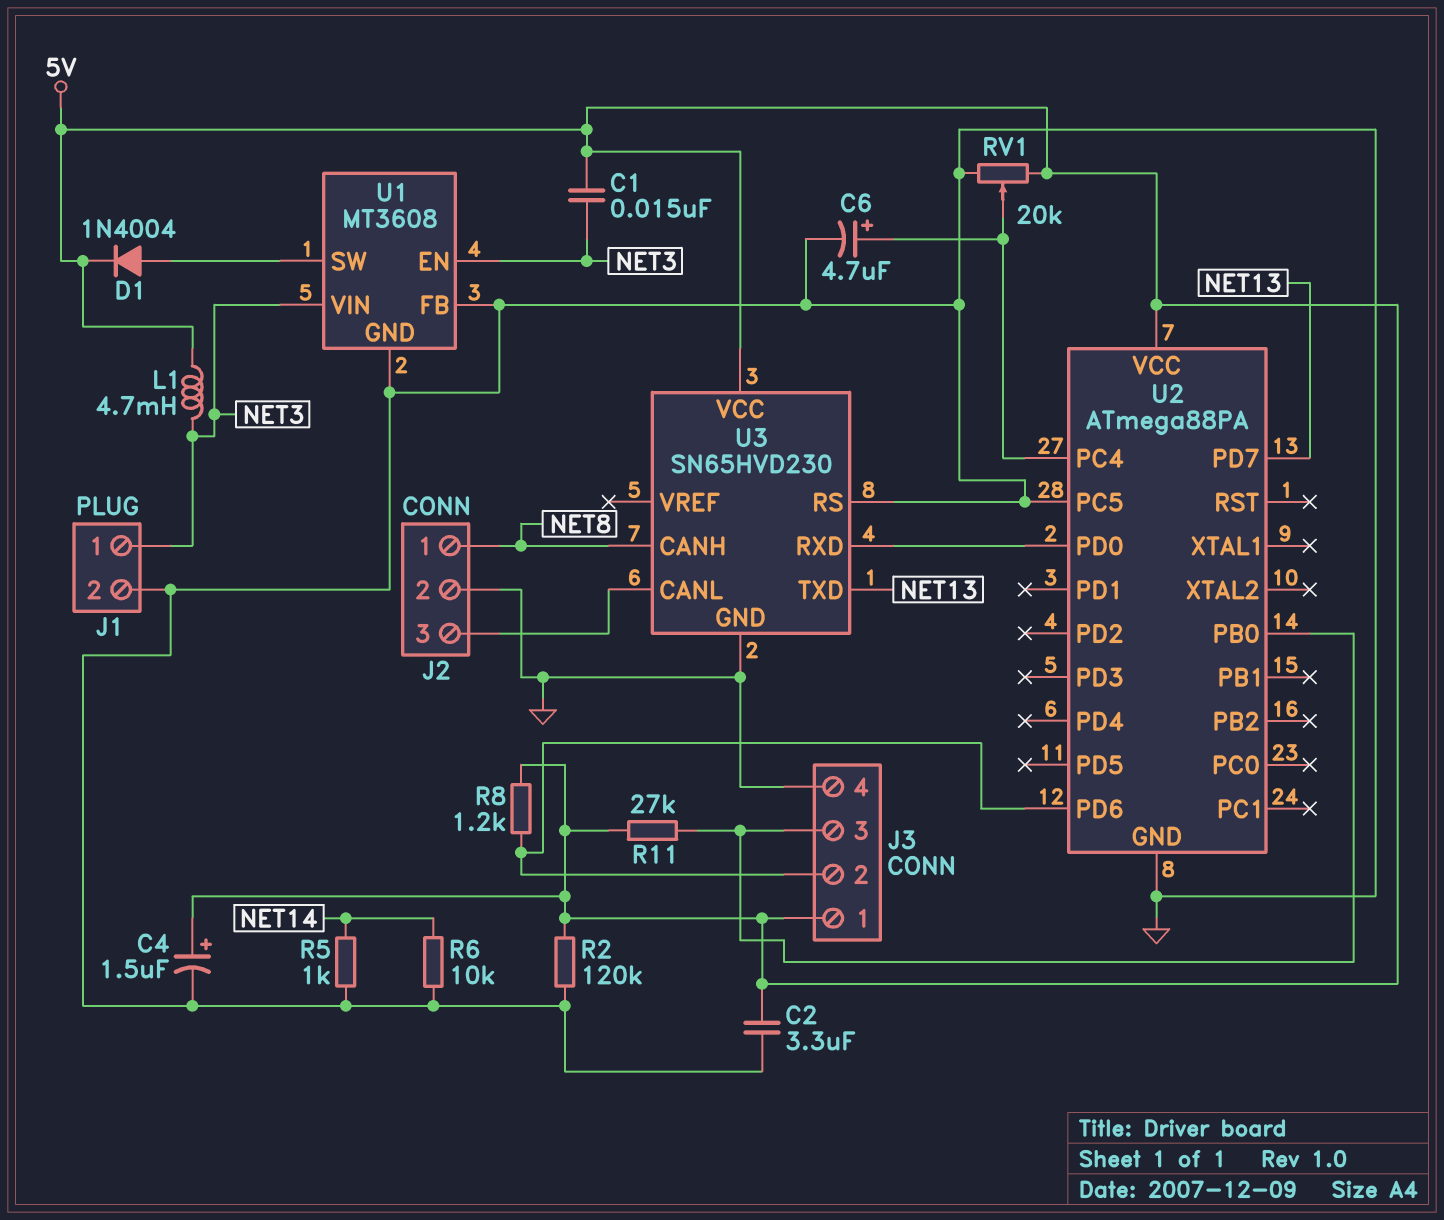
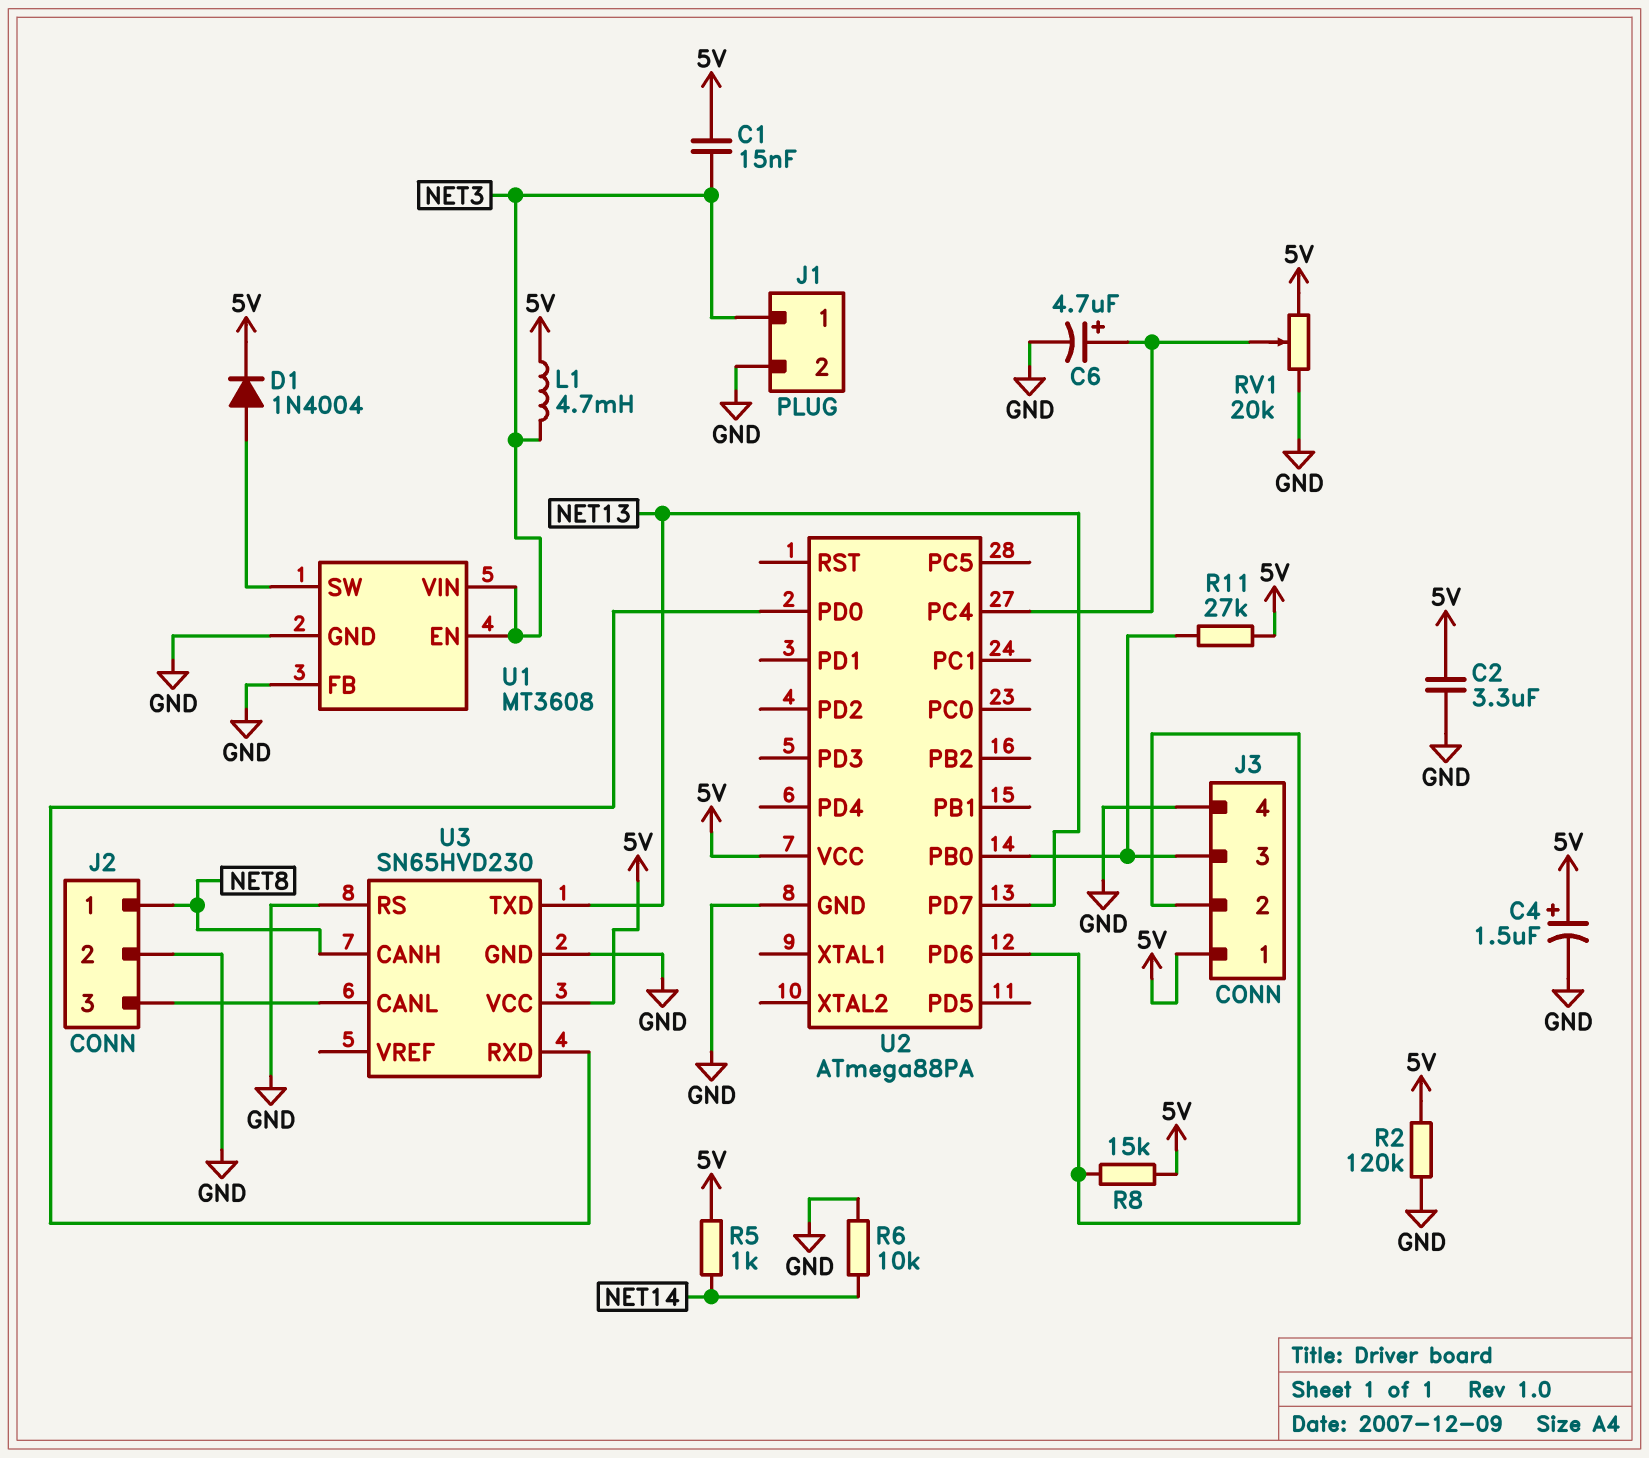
R5: 1k (GND, NET14) -> 1k (5V, NET14)
R8: 1.2k (5V, J3/2) -> 15k (5V, J3/2)
U2 pin PC5: GND -> none

